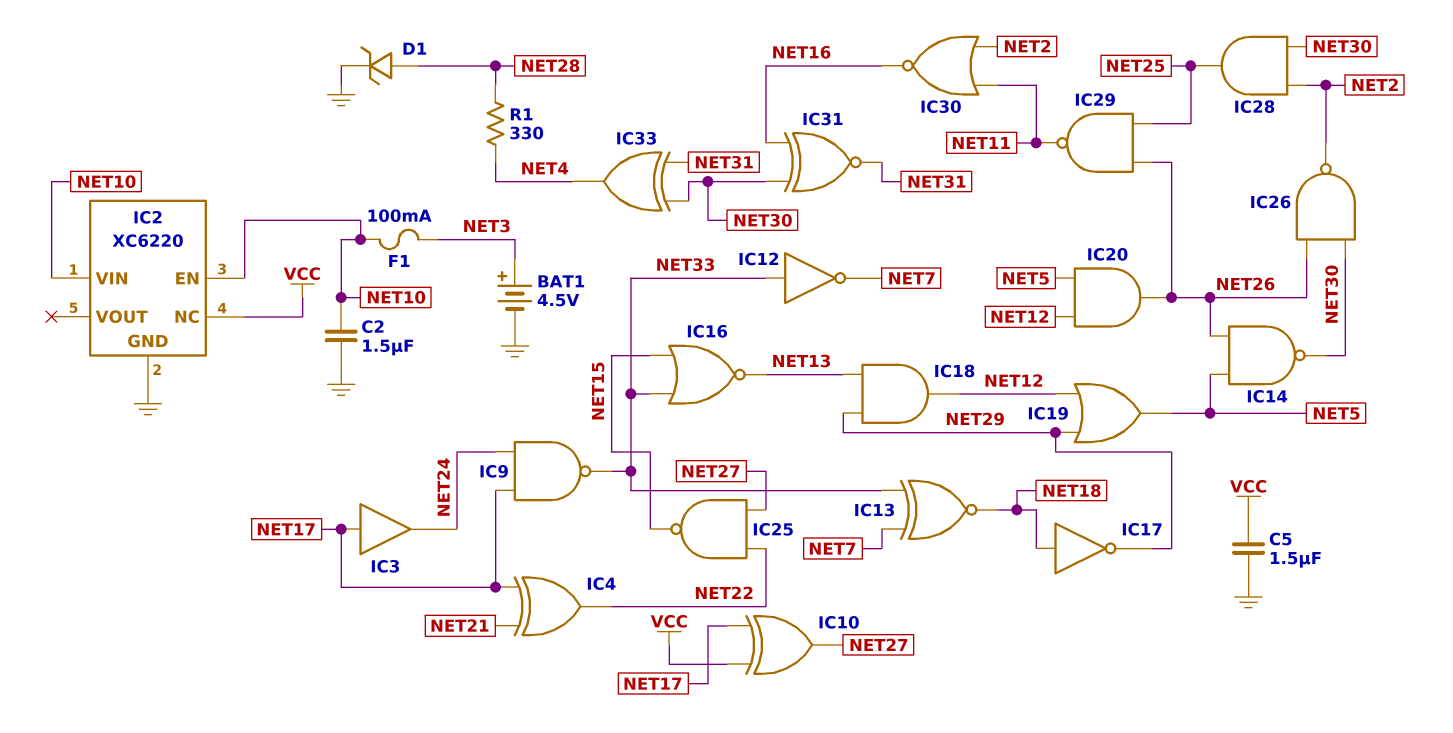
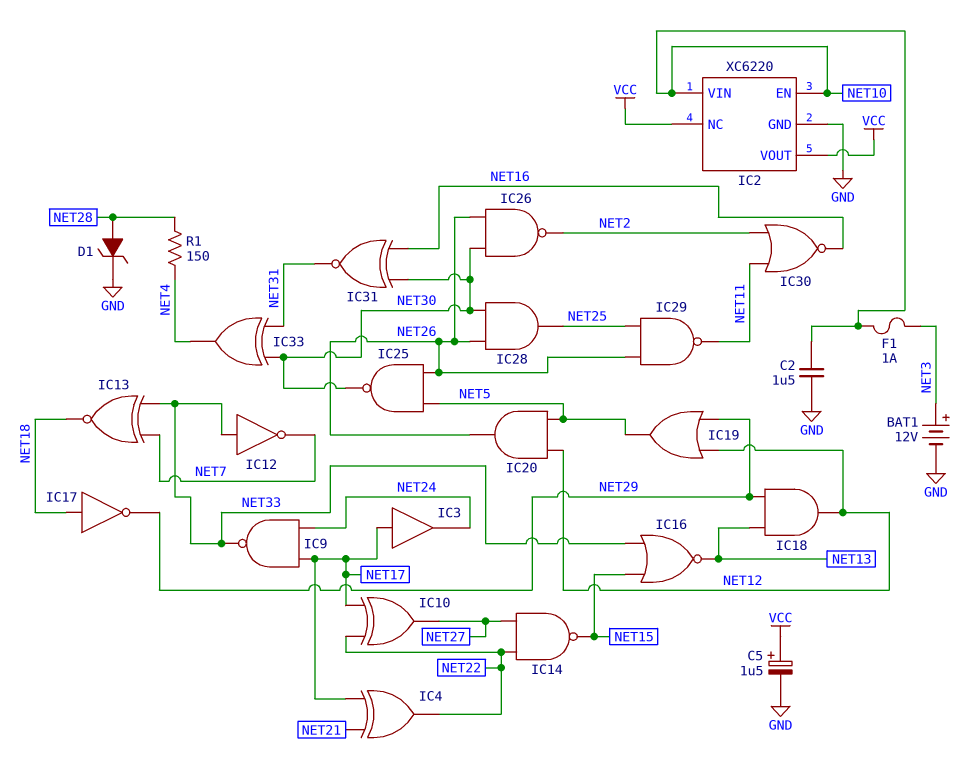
BAT1: 4.5V (plus NET3, minus GND) -> 12V (plus NET3, minus GND)
C5: 1.5uF (GND, VCC) -> 1.5uF (plus VCC, minus GND)
F1: 100mA (NET3, NET10) -> 1A (NET3, NET10)
IC2 pin VOUT: none -> VCC
IC10: XOR (in NET17, in VCC, out NET27) -> XOR (in NET17, in NET22, out NET27)
IC14: NAND (in NET5, in NET26, out NET30) -> NAND (in NET22, in NET27, out NET15)
IC25: NAND (in NET22, in NET27, out NET15) -> NAND (in NET5, in NET26, out NET30)
IC28: AND (in NET2, in NET30, out NET25) -> AND (in NET26, in NET30, out NET25)
R1: 330 (NET4, NET28) -> 150 (NET4, NET28)

